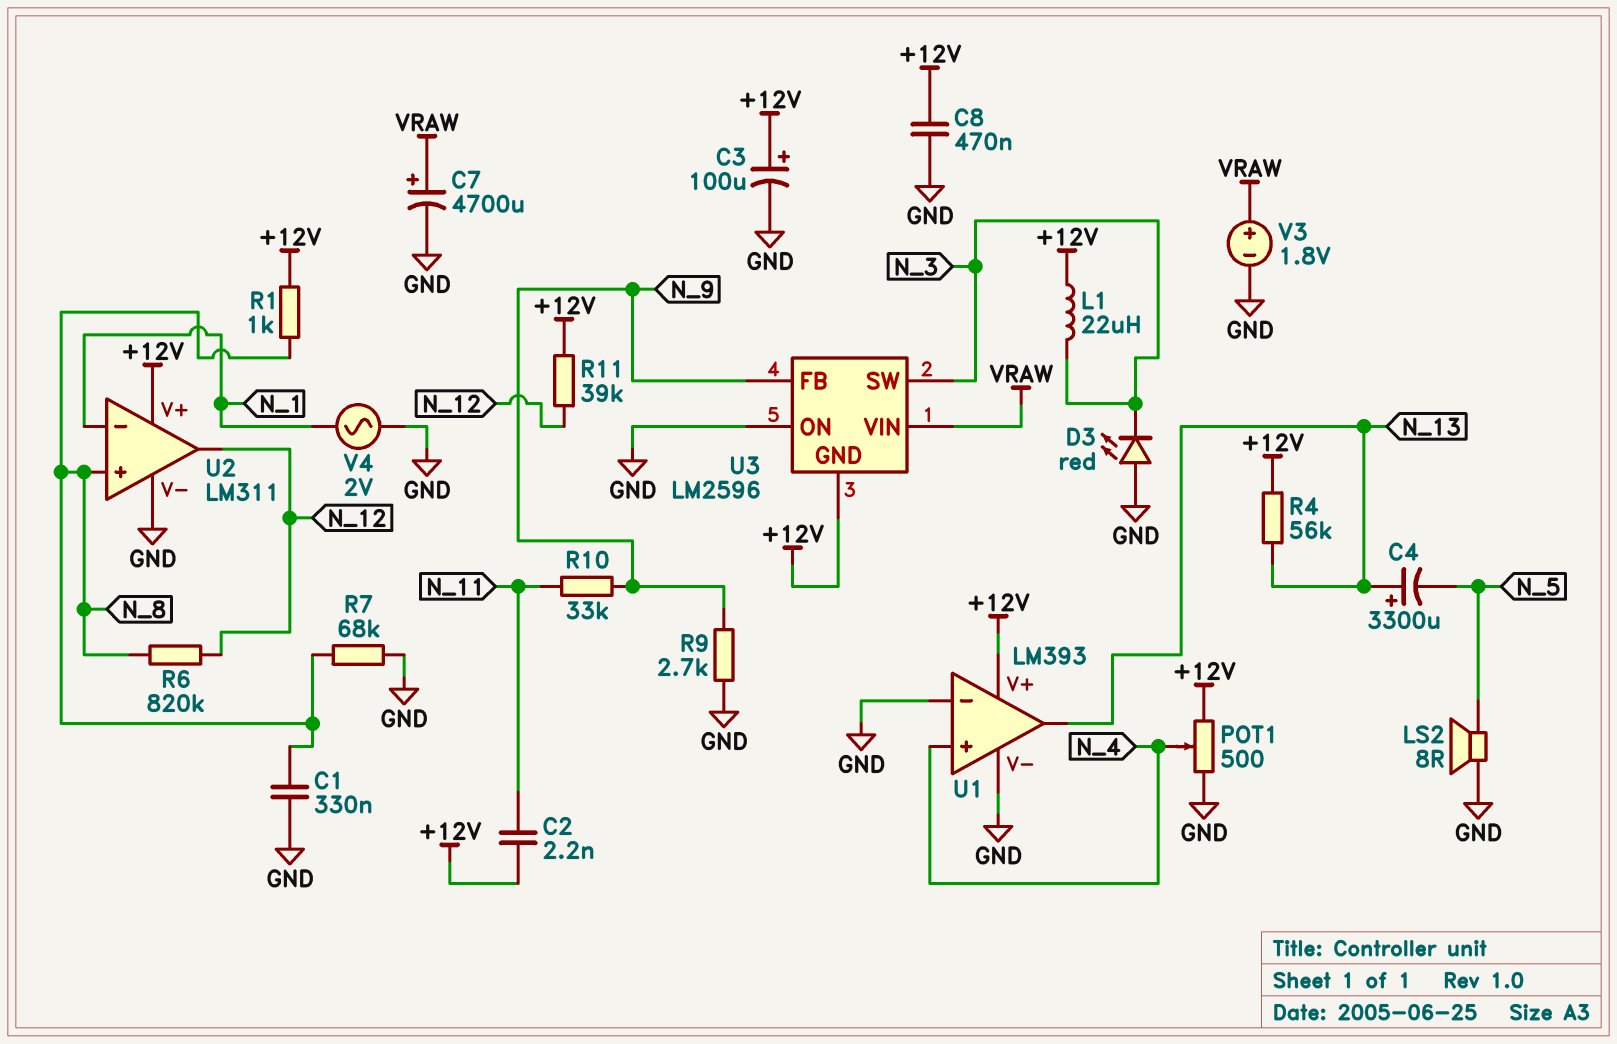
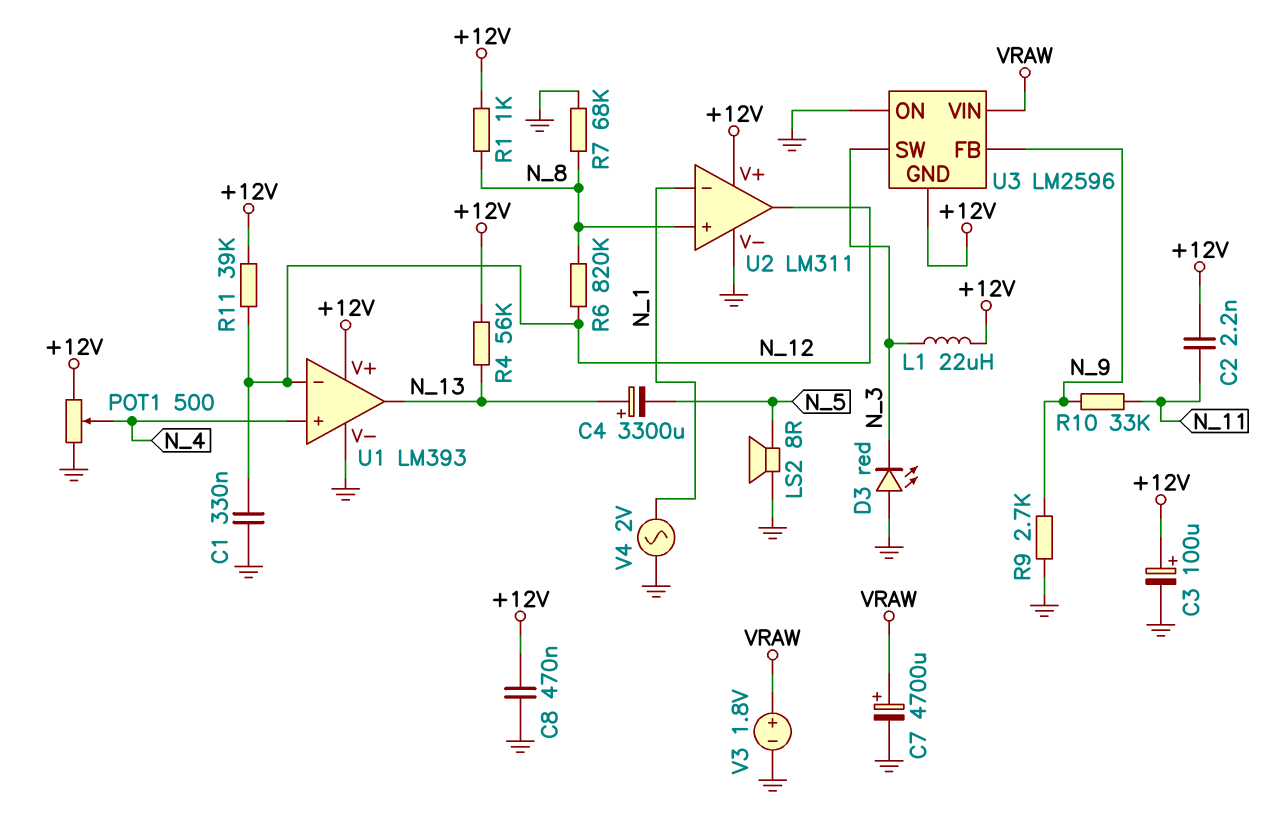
C1: 330nF (GND, N_8) -> 330nF (GND, N_12)
U1 pin in-: GND -> N_12

